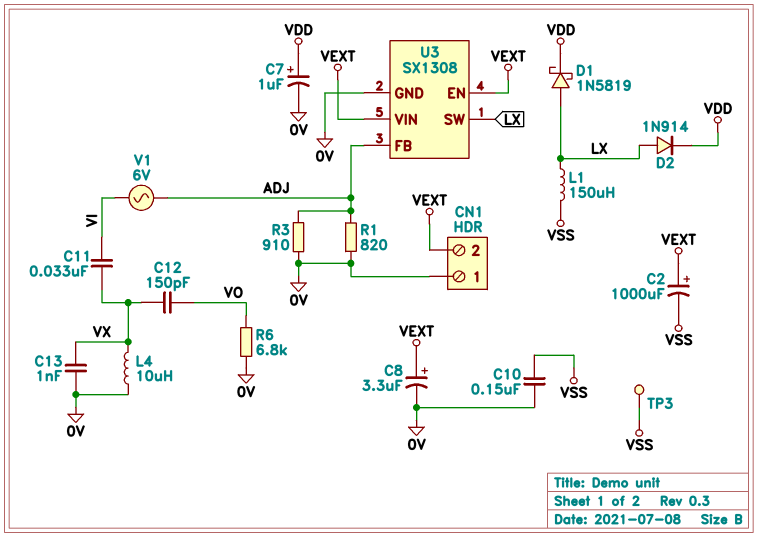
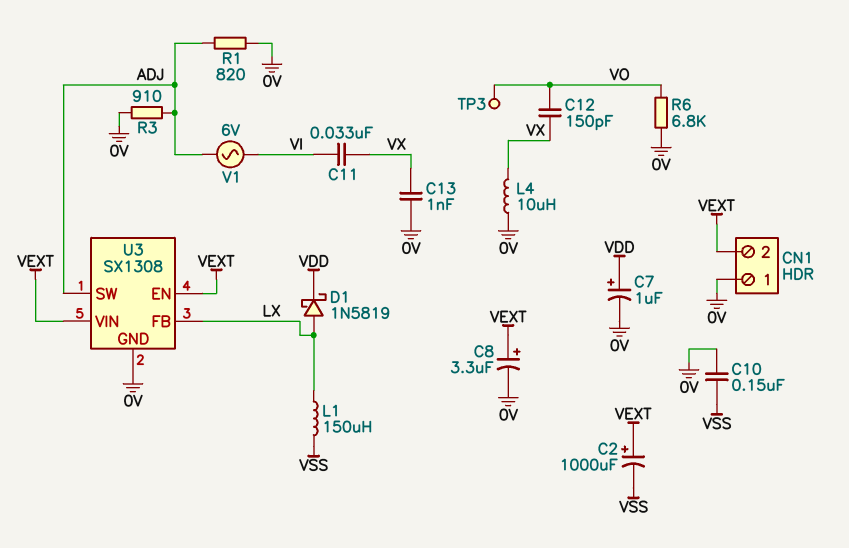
D2: diode 1N914 (A LX, K VDD) -> none
TP3: test point (VSS) -> test point (VO)
U3 pin FB: ADJ -> LX
U3 pin SW: LX -> ADJ

